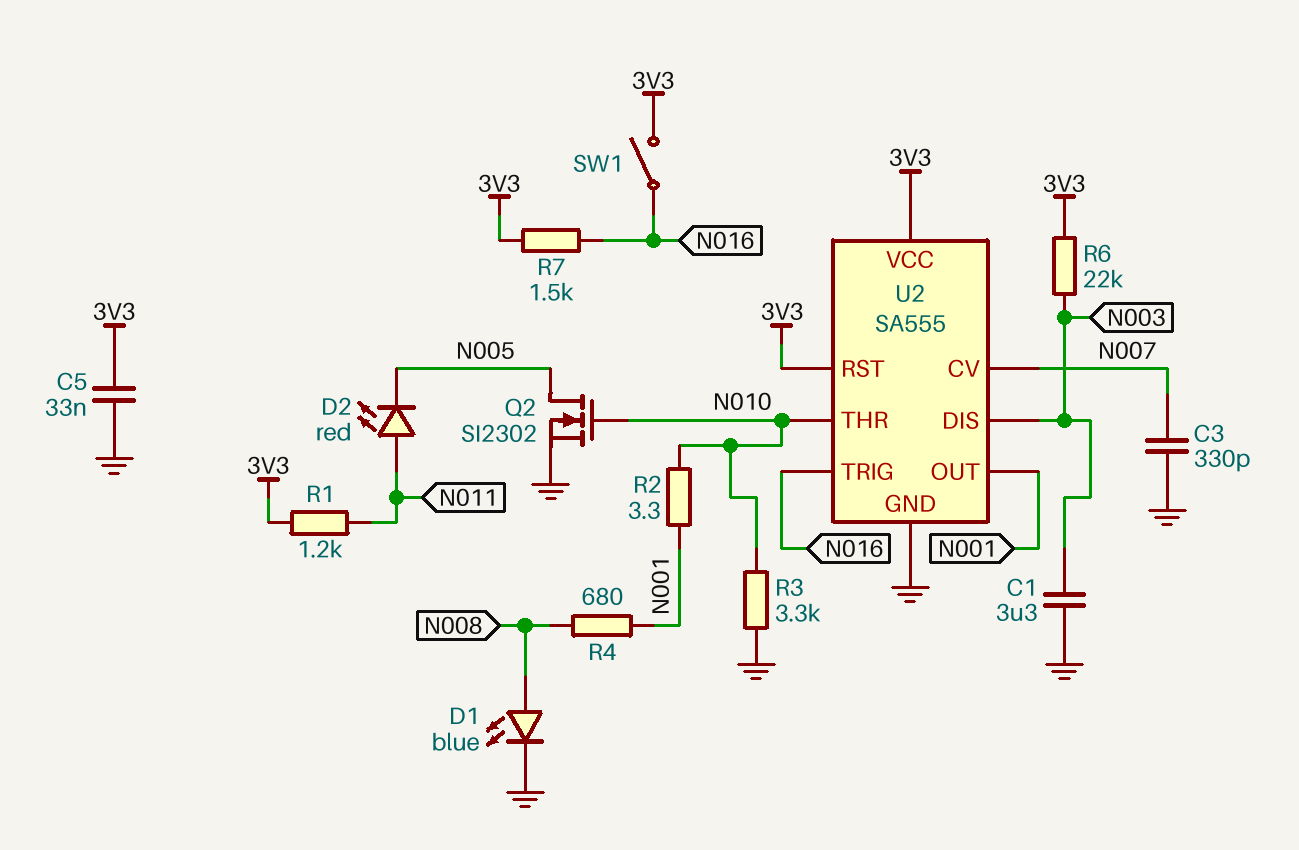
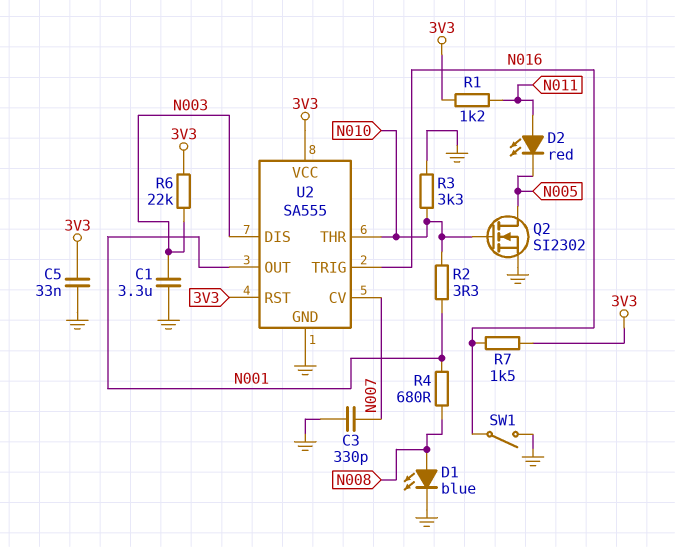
SW1: switch (3V3, N016) -> switch (GND, N016)

